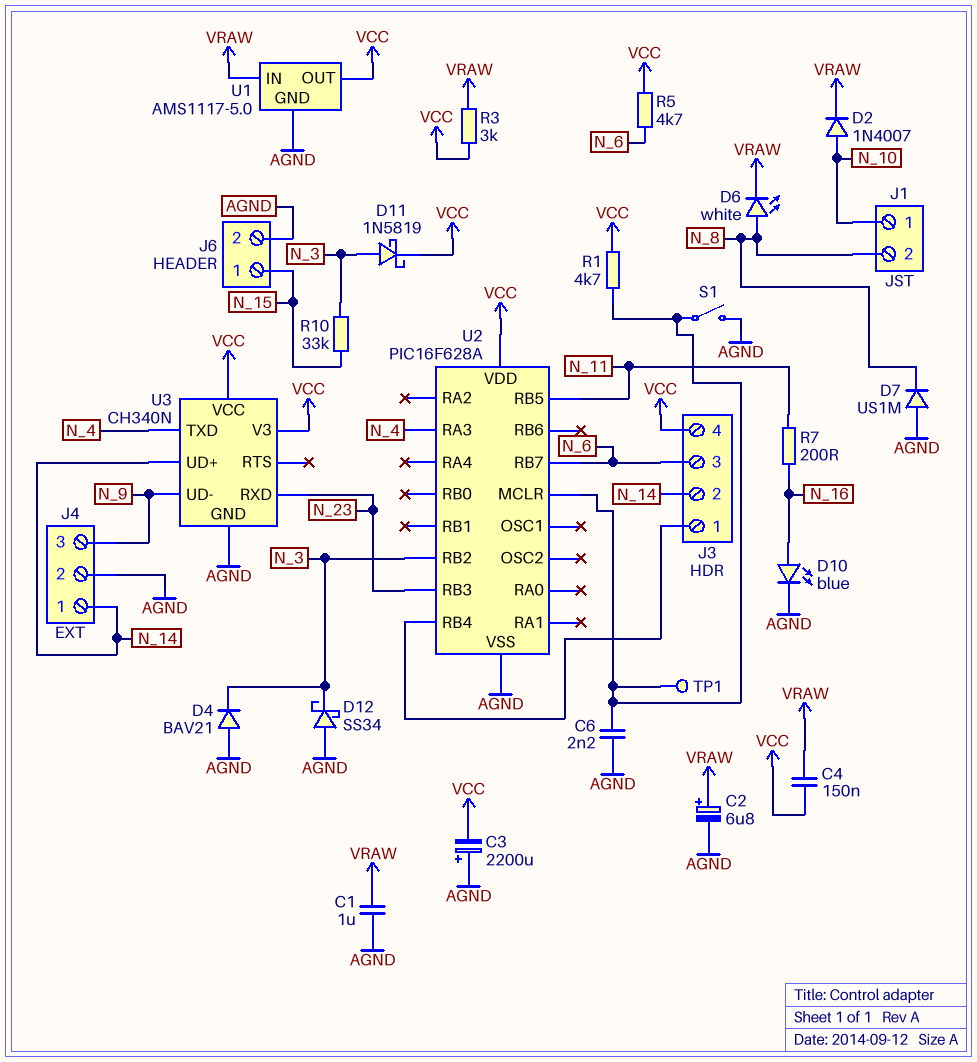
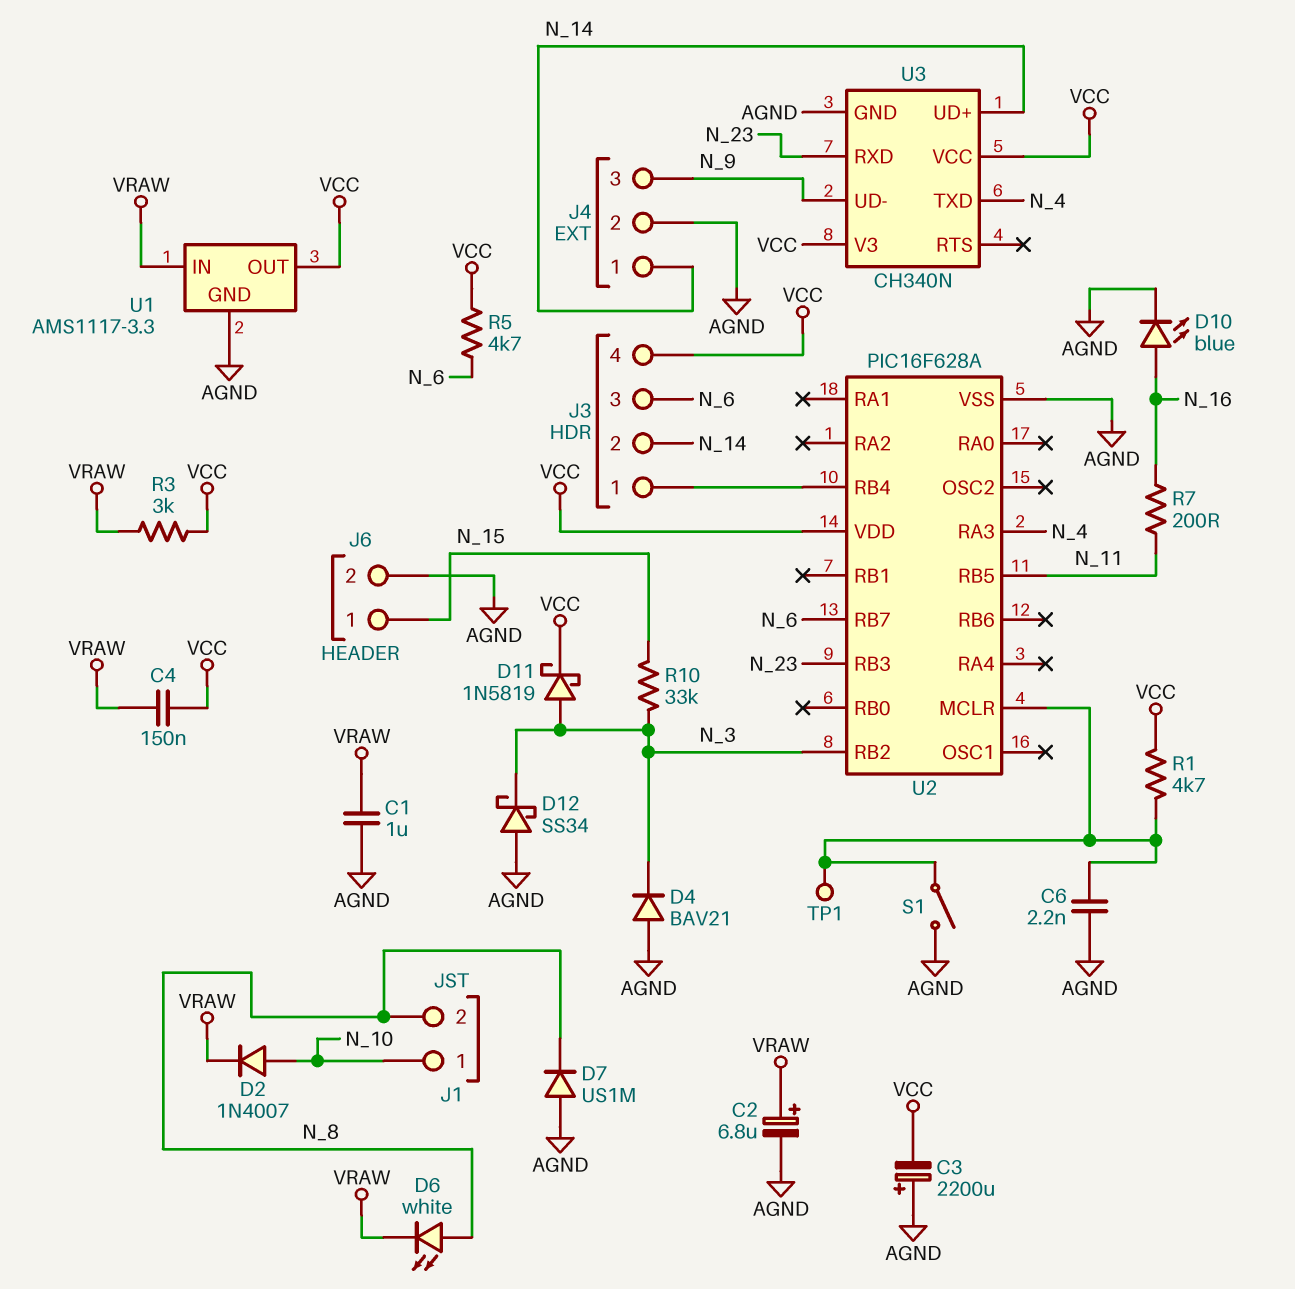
U1: AMS1117-5.0 -> AMS1117-3.3

